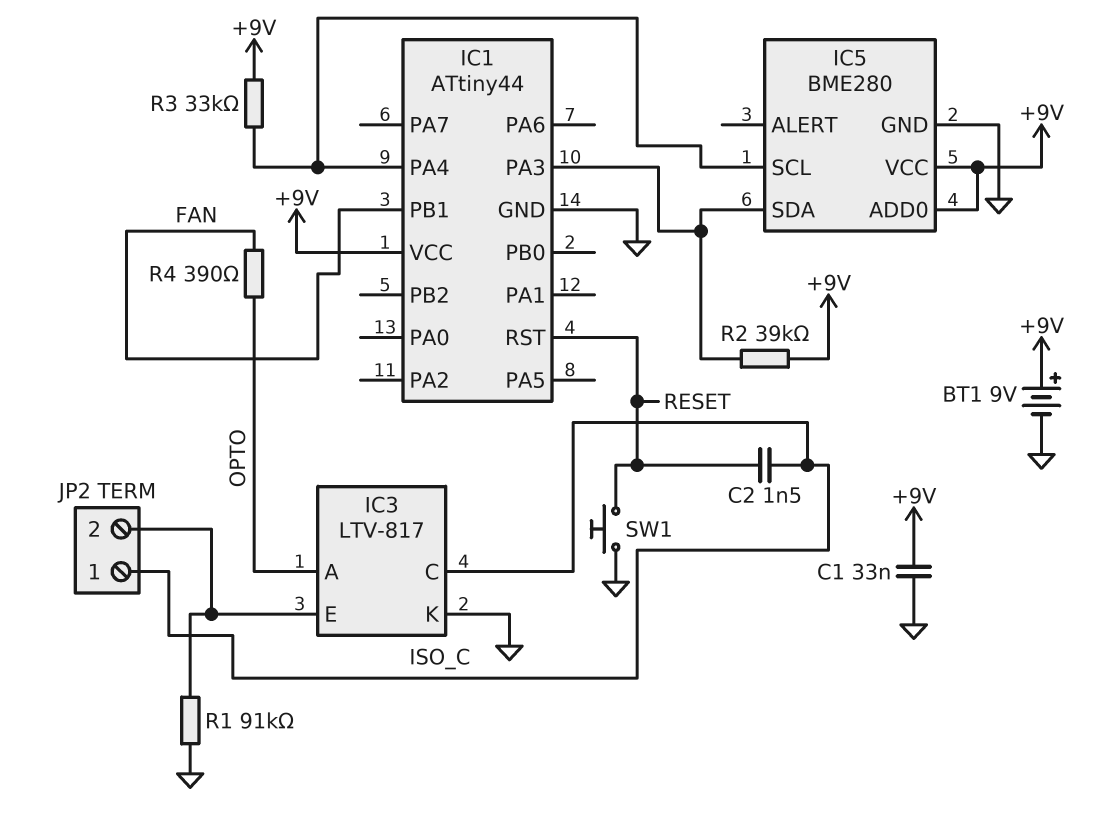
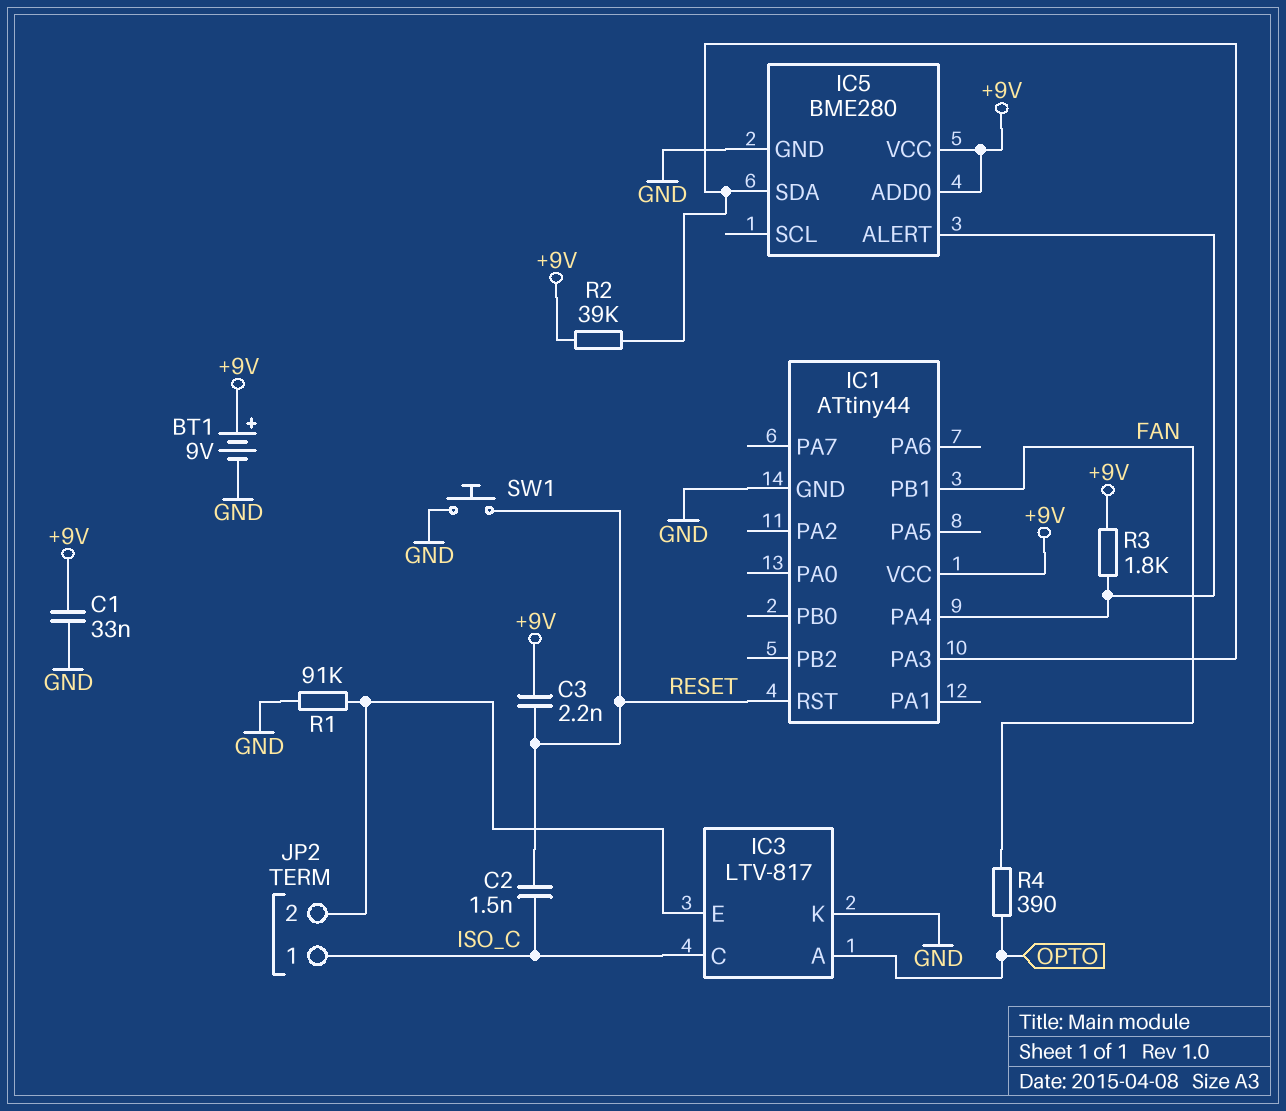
C3: none -> 2.2nF (+9V, RESET)
IC5 pin ALERT: none -> IC1/PA4
IC5 pin SCL: IC1/PA4 -> none
R3: 33k (+9V, IC1/PA4) -> 1.8k (+9V, IC1/PA4)

